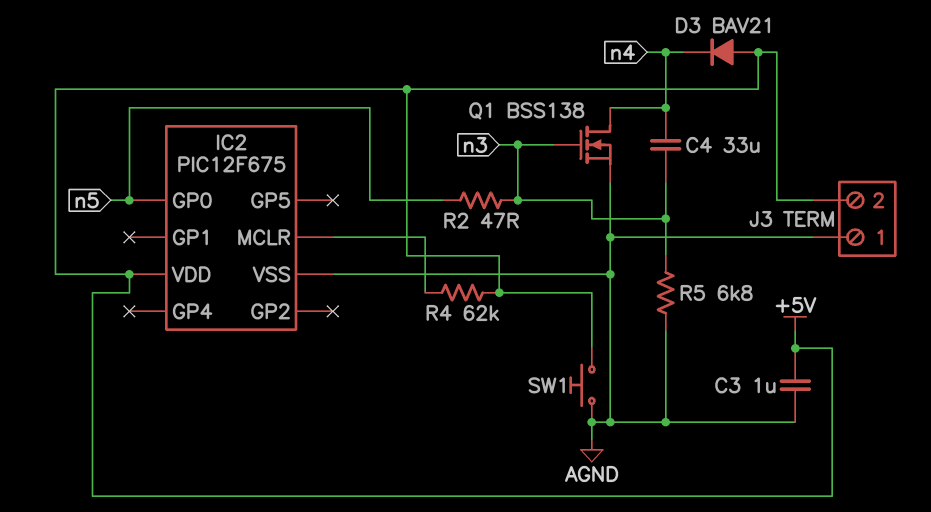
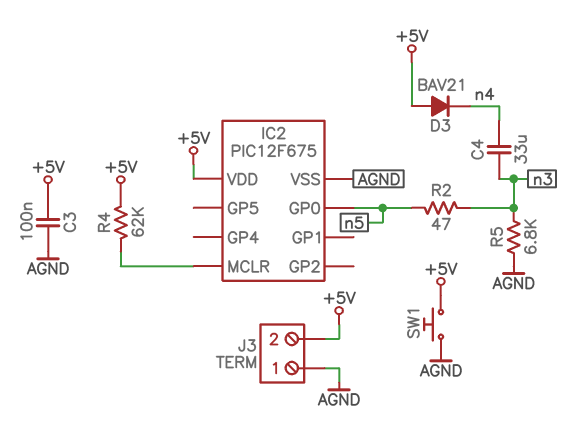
C3: 1uF (+5V, AGND) -> 100nF (+5V, AGND)
Q1: NMOS BSS138 (G n3, D n4, S AGND) -> none

